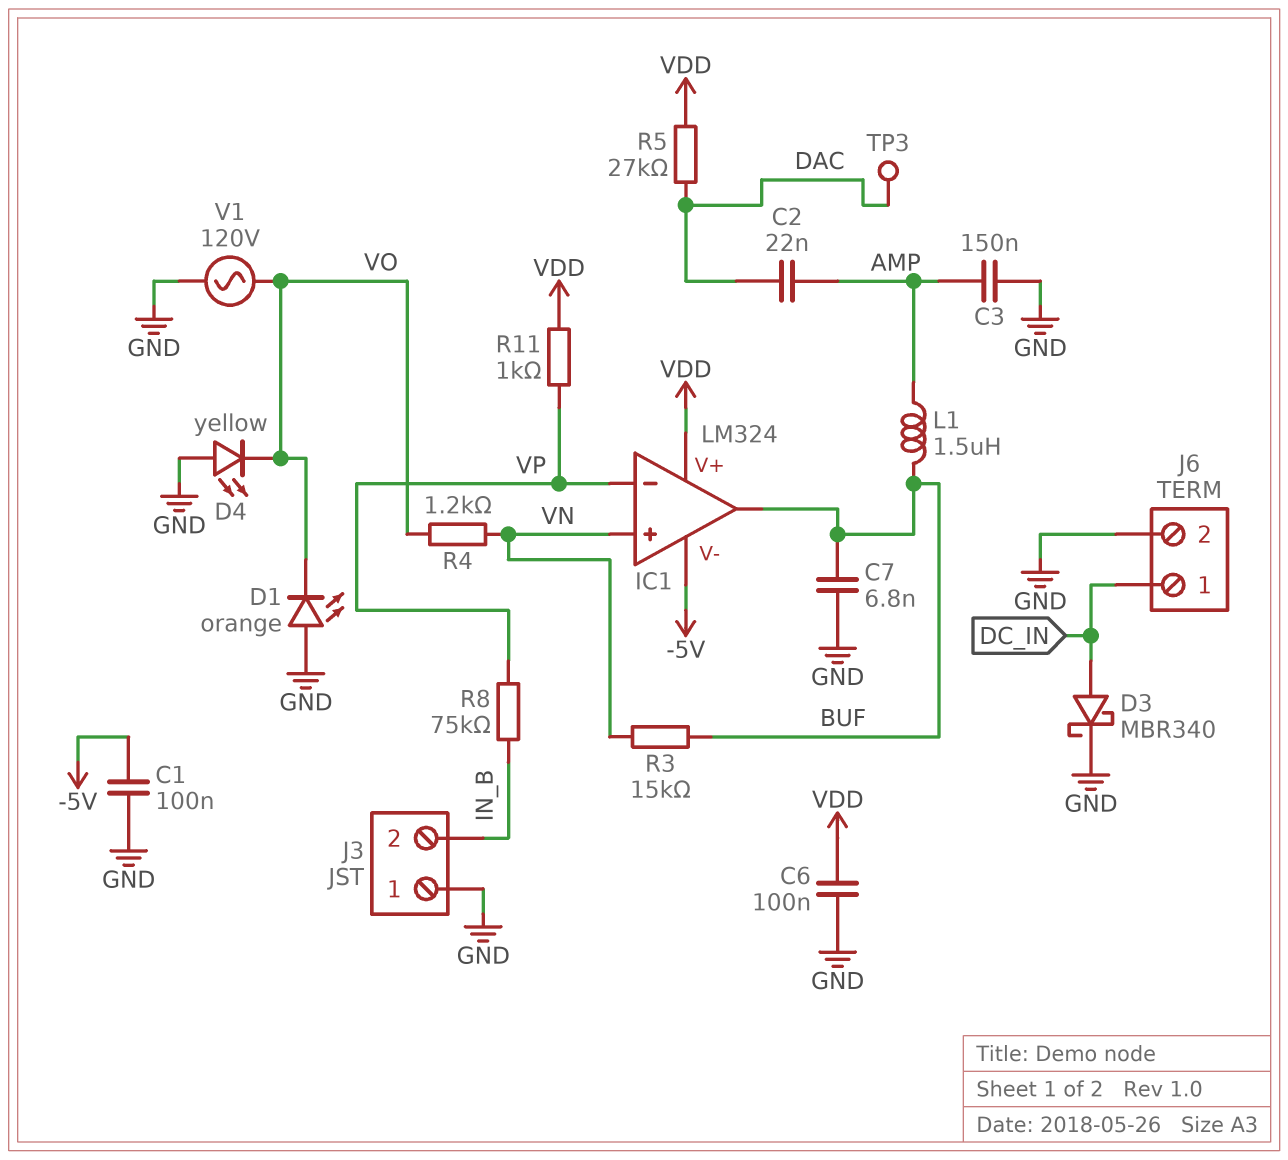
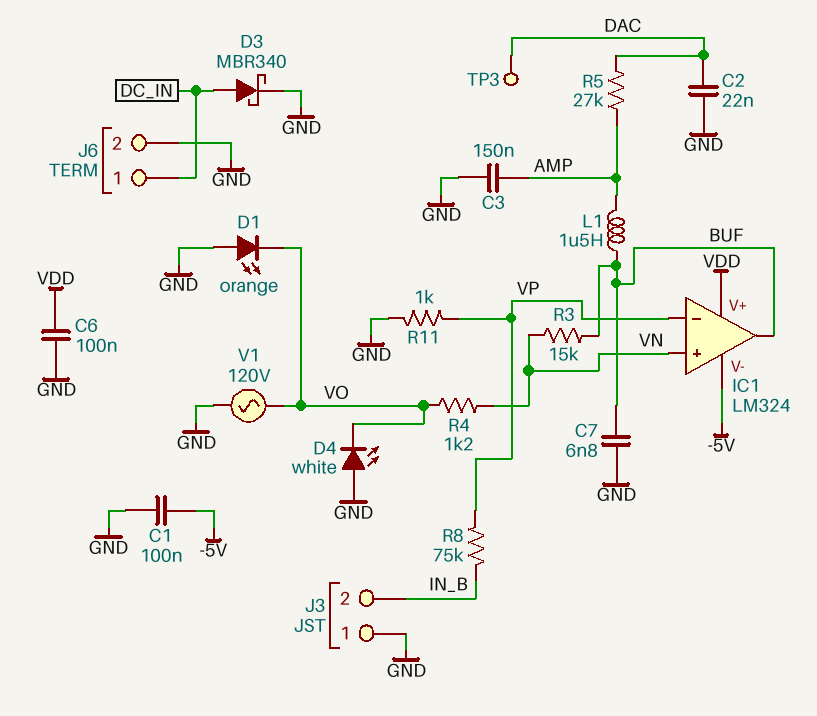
C2: 22nF (AMP, DAC) -> 22nF (DAC, GND)
D4: LED yellow (A GND, K VO) -> LED white (A GND, K VO)
R5: 27k (DAC, VDD) -> 27k (AMP, DAC)
R11: 1k (VDD, VP) -> 1k (GND, VP)

